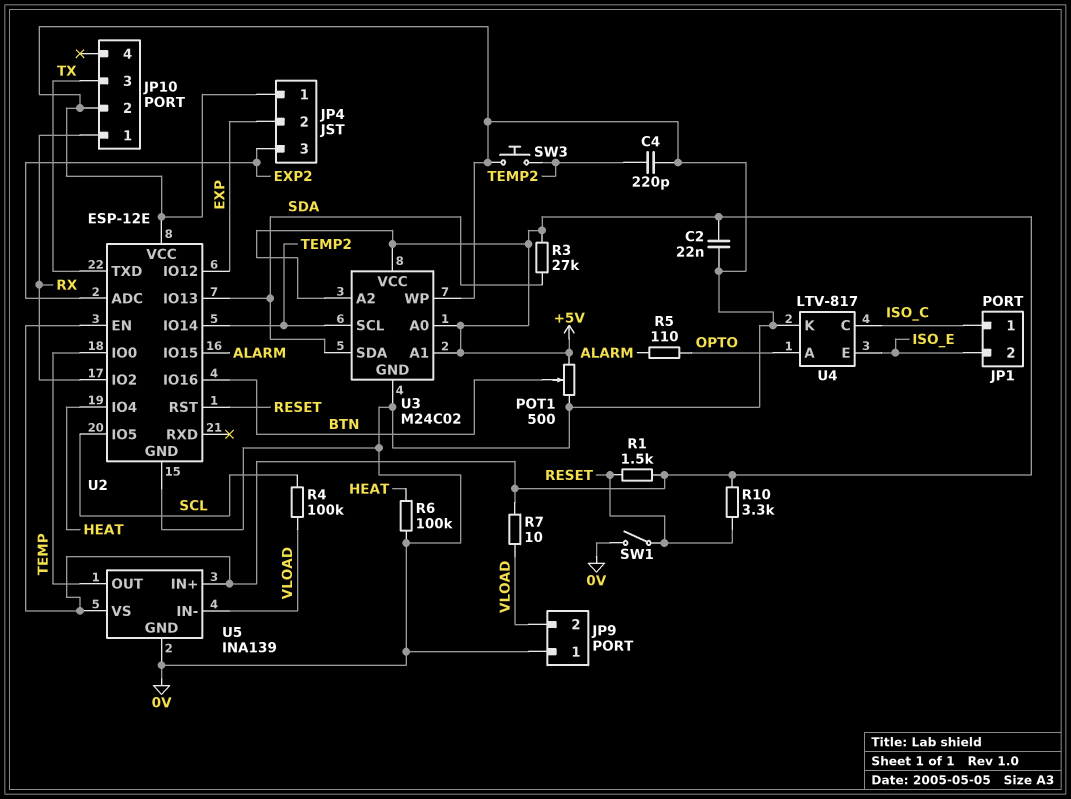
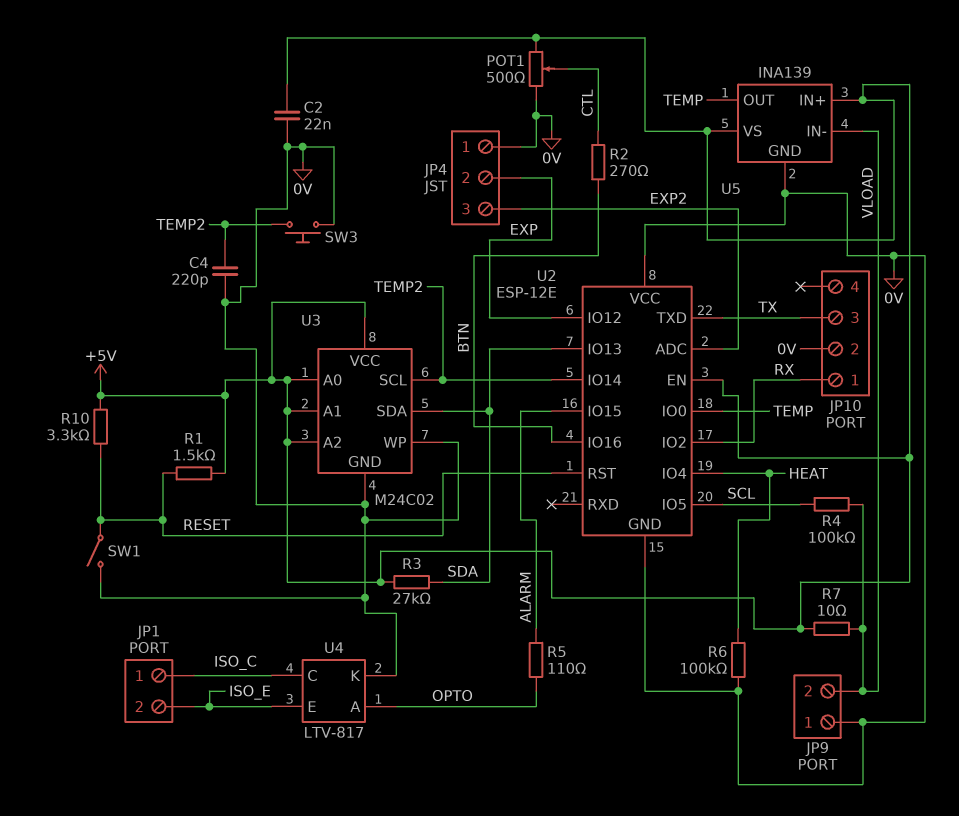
POT1: 500 (+5V, 0V, wiper BTN) -> 500 (+5V, 0V, wiper CTL)
R2: none -> 270 (BTN, CTL)

